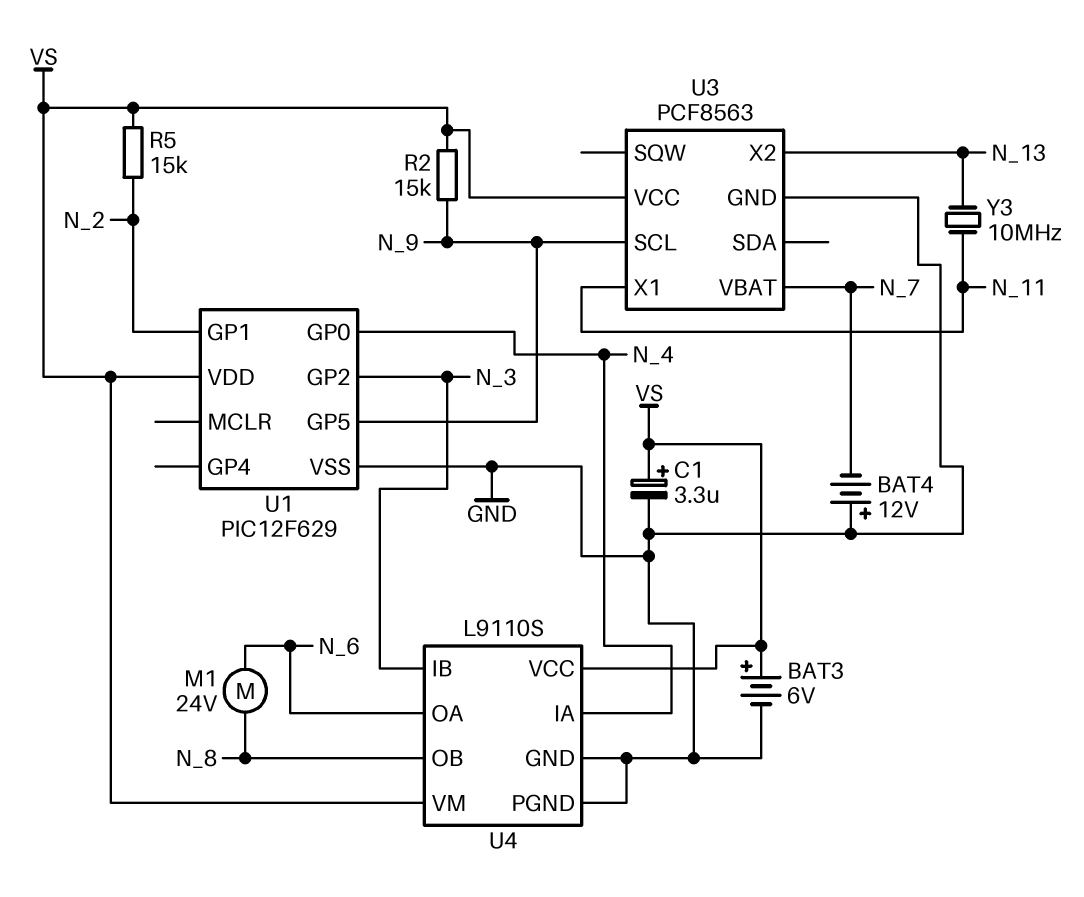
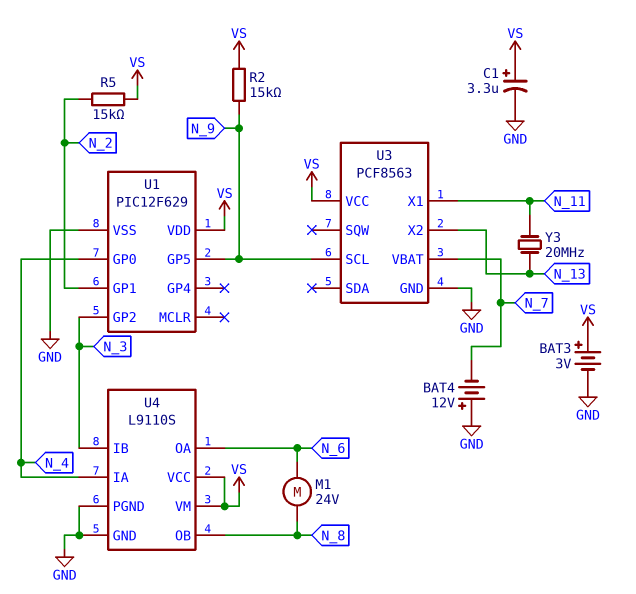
BAT3: 6V (plus VS, minus GND) -> 3V (plus VS, minus GND)
Y3: 10MHz (N_11, N_13) -> 20MHz (N_11, N_13)

